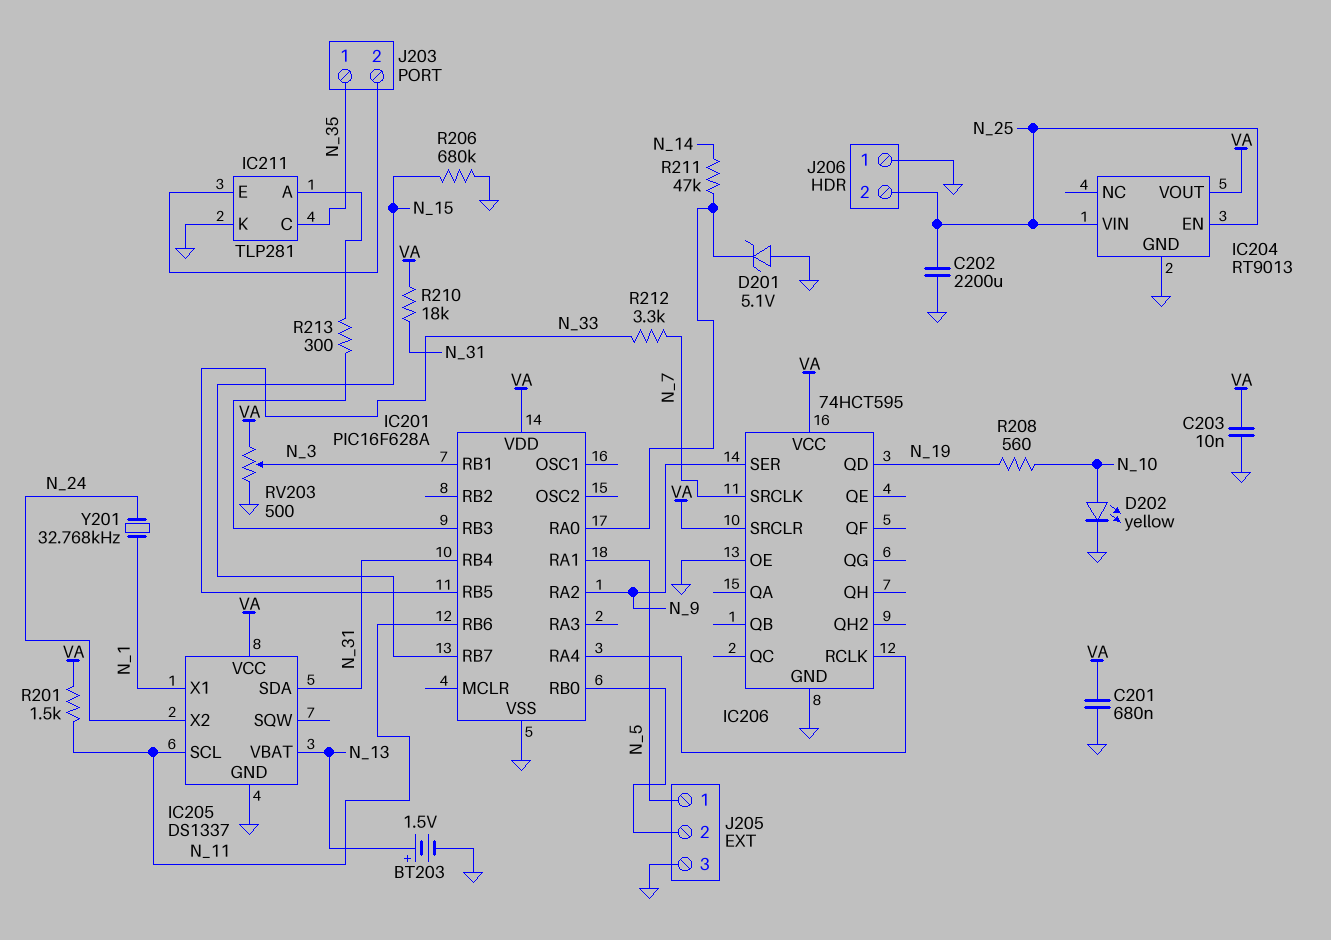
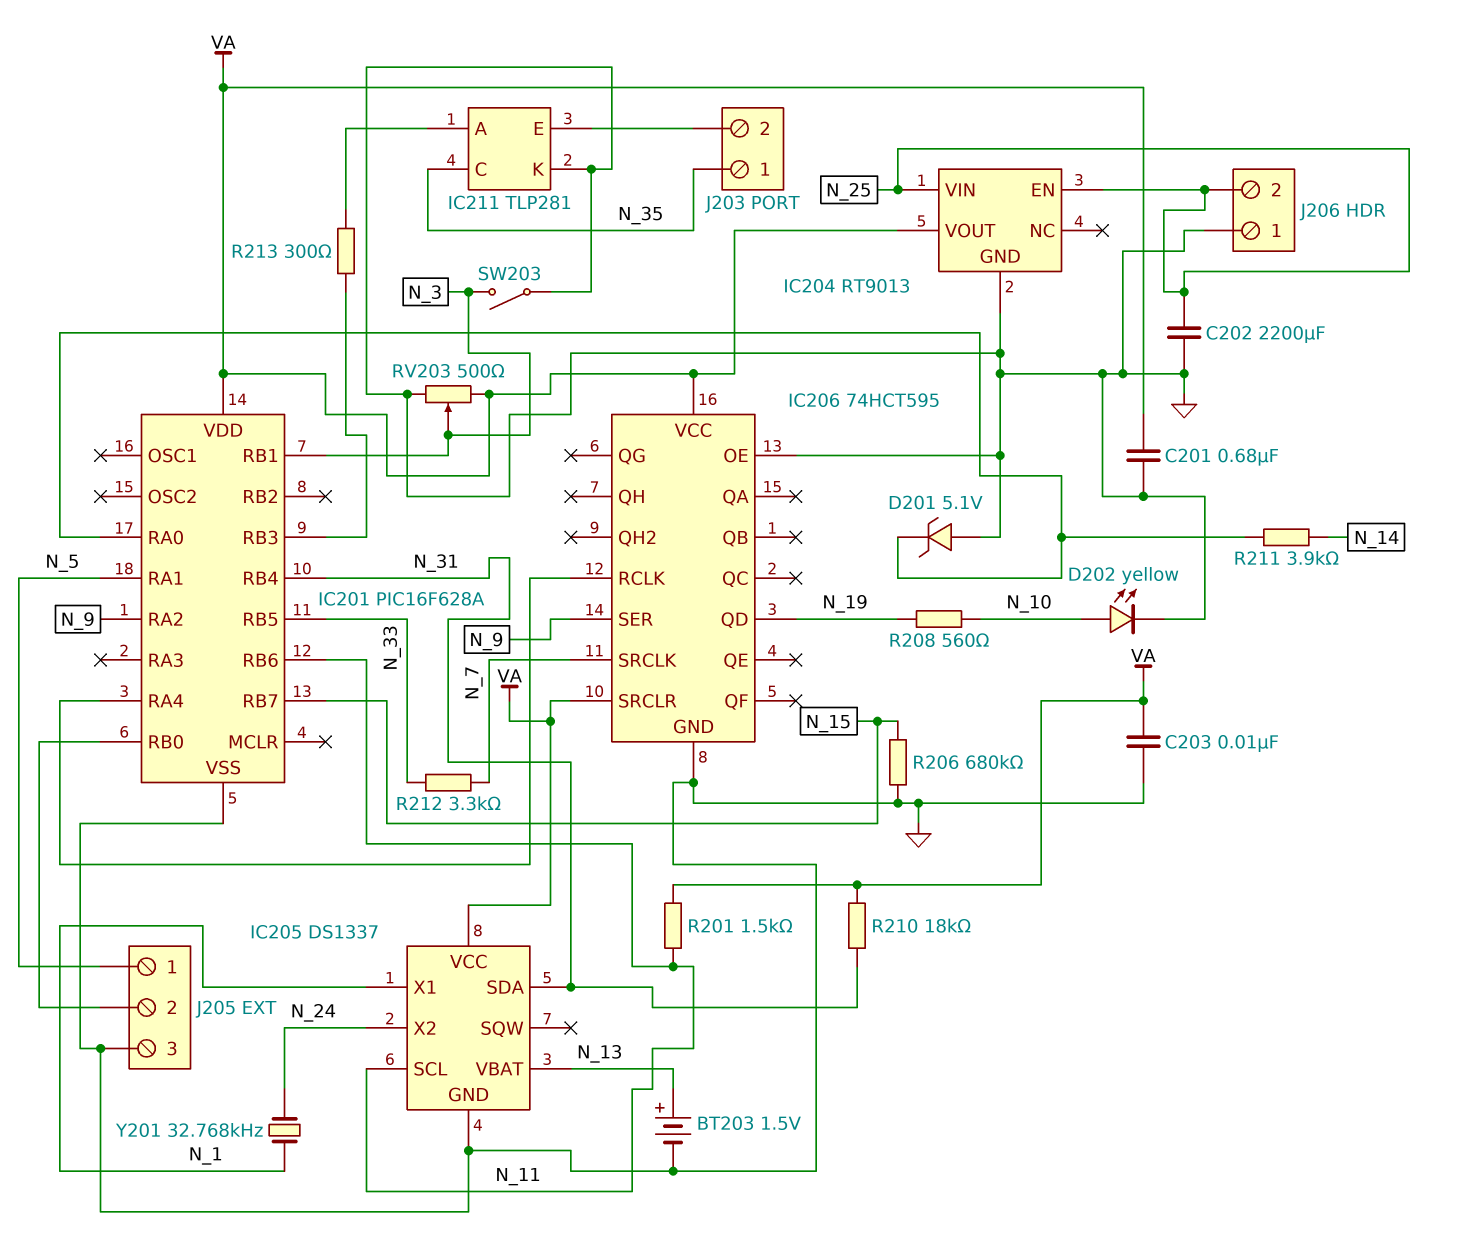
R211: 47k (IC201/RA0, N_14) -> 3.9k (IC201/RA0, N_14)
SW203: none -> switch (GND, N_3)

